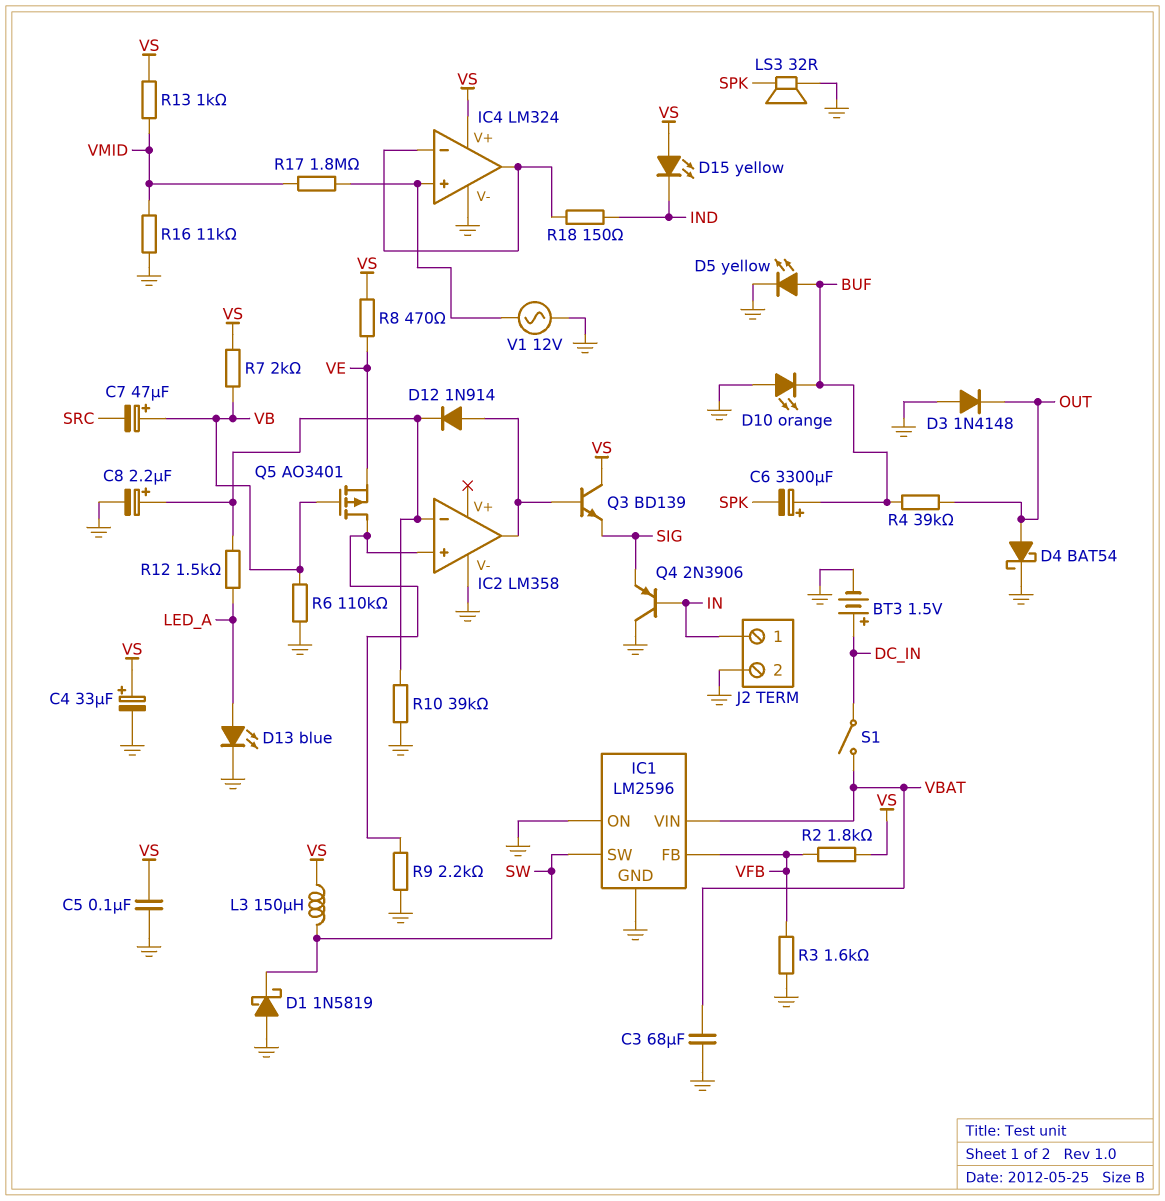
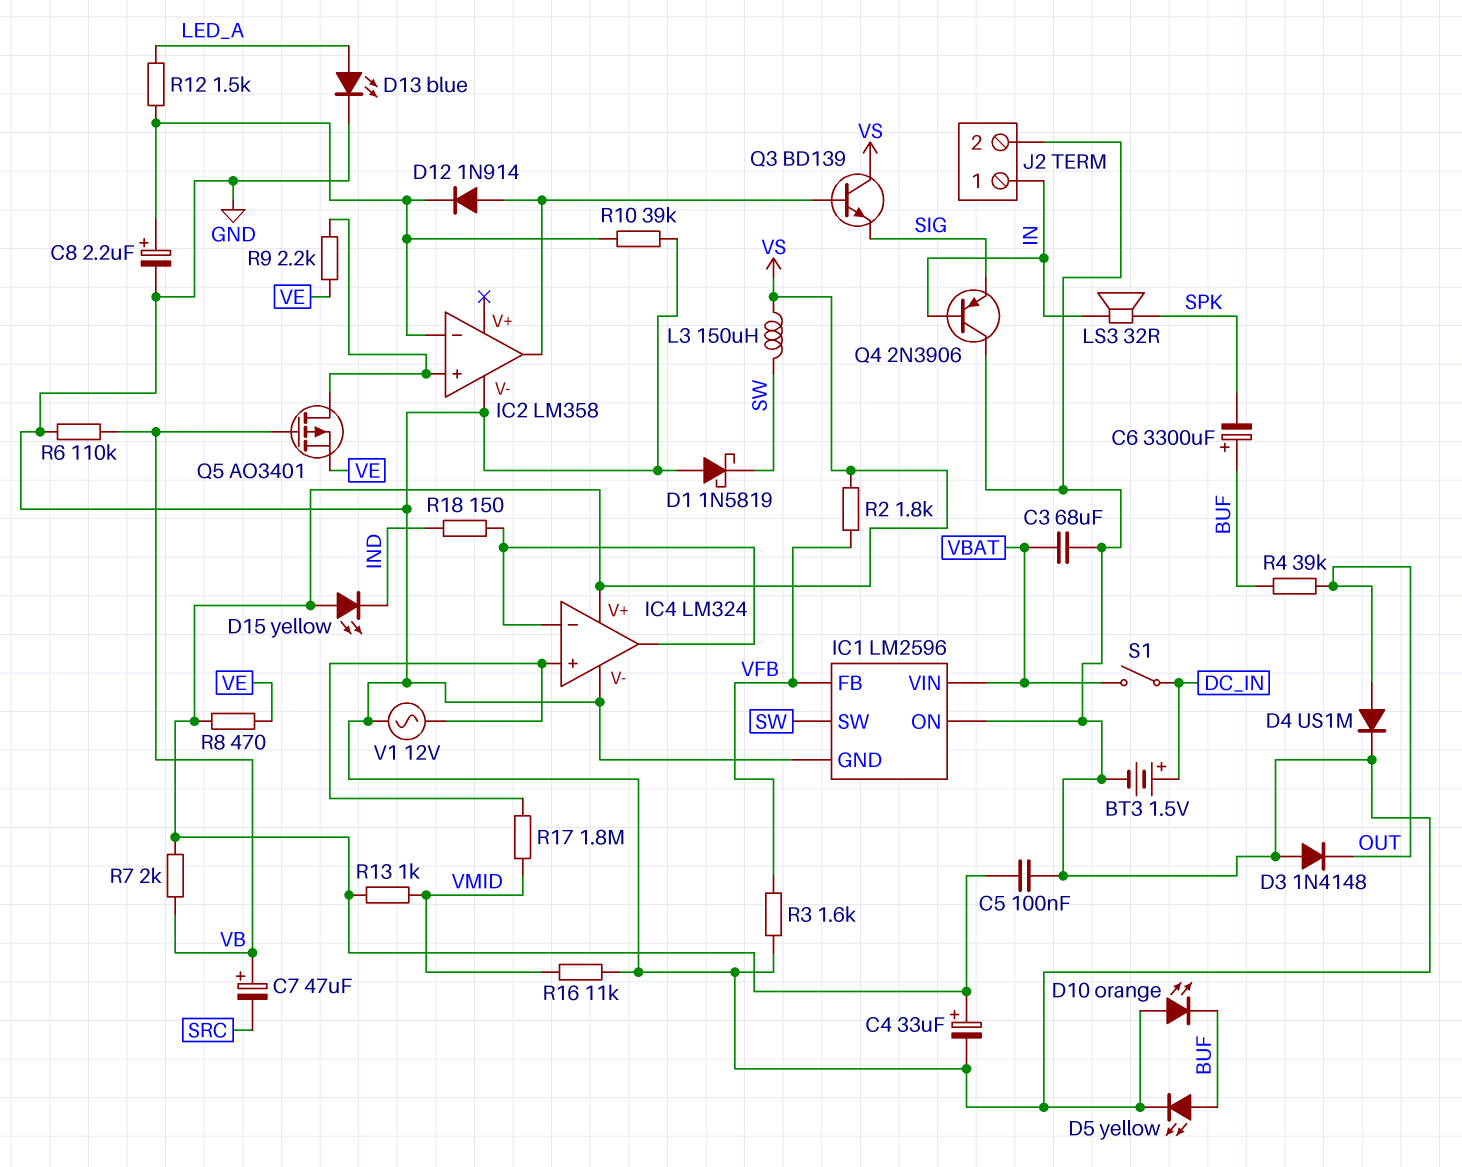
D4: schottky BAT54 (A OUT, K GND) -> diode US1M (A OUT, K GND)
LS3: speaker 32R (GND, SPK) -> speaker 32R (IN, SPK)
R9: 2.2k (GND, IC2/in+) -> 2.2k (IC2/in+, VE)

